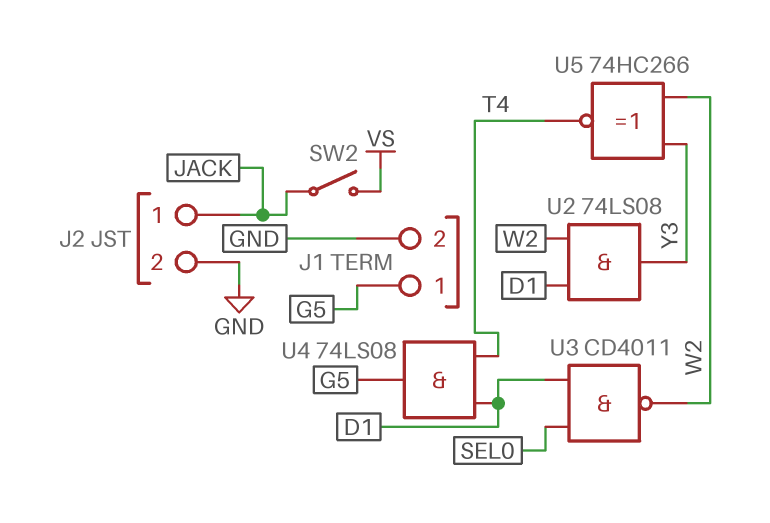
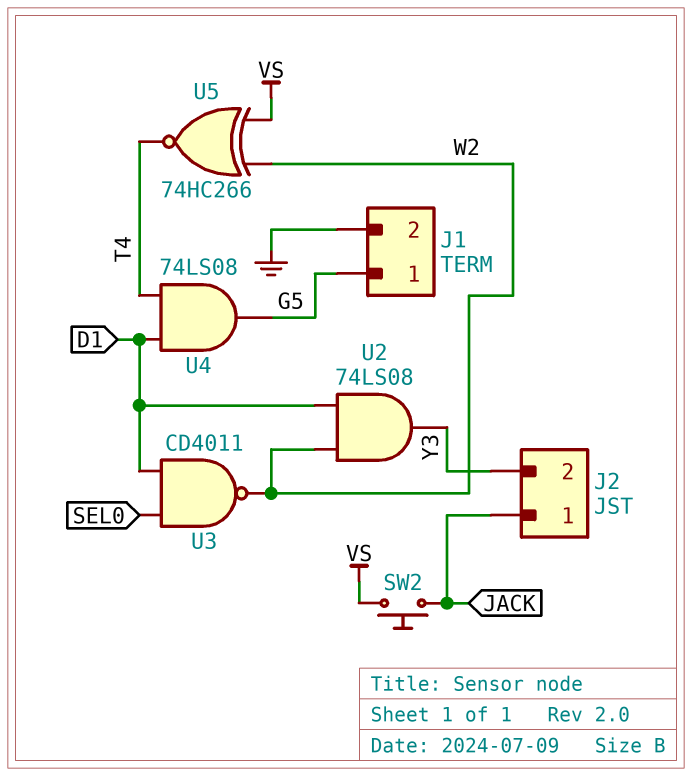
J2 pin 2: GND -> Y3
SW2: switch (JACK, VS) -> button (JACK, VS)
U5: XNOR 74HC266 (in W2, in Y3, out T4) -> XNOR 74HC266 (in VS, in W2, out T4)

